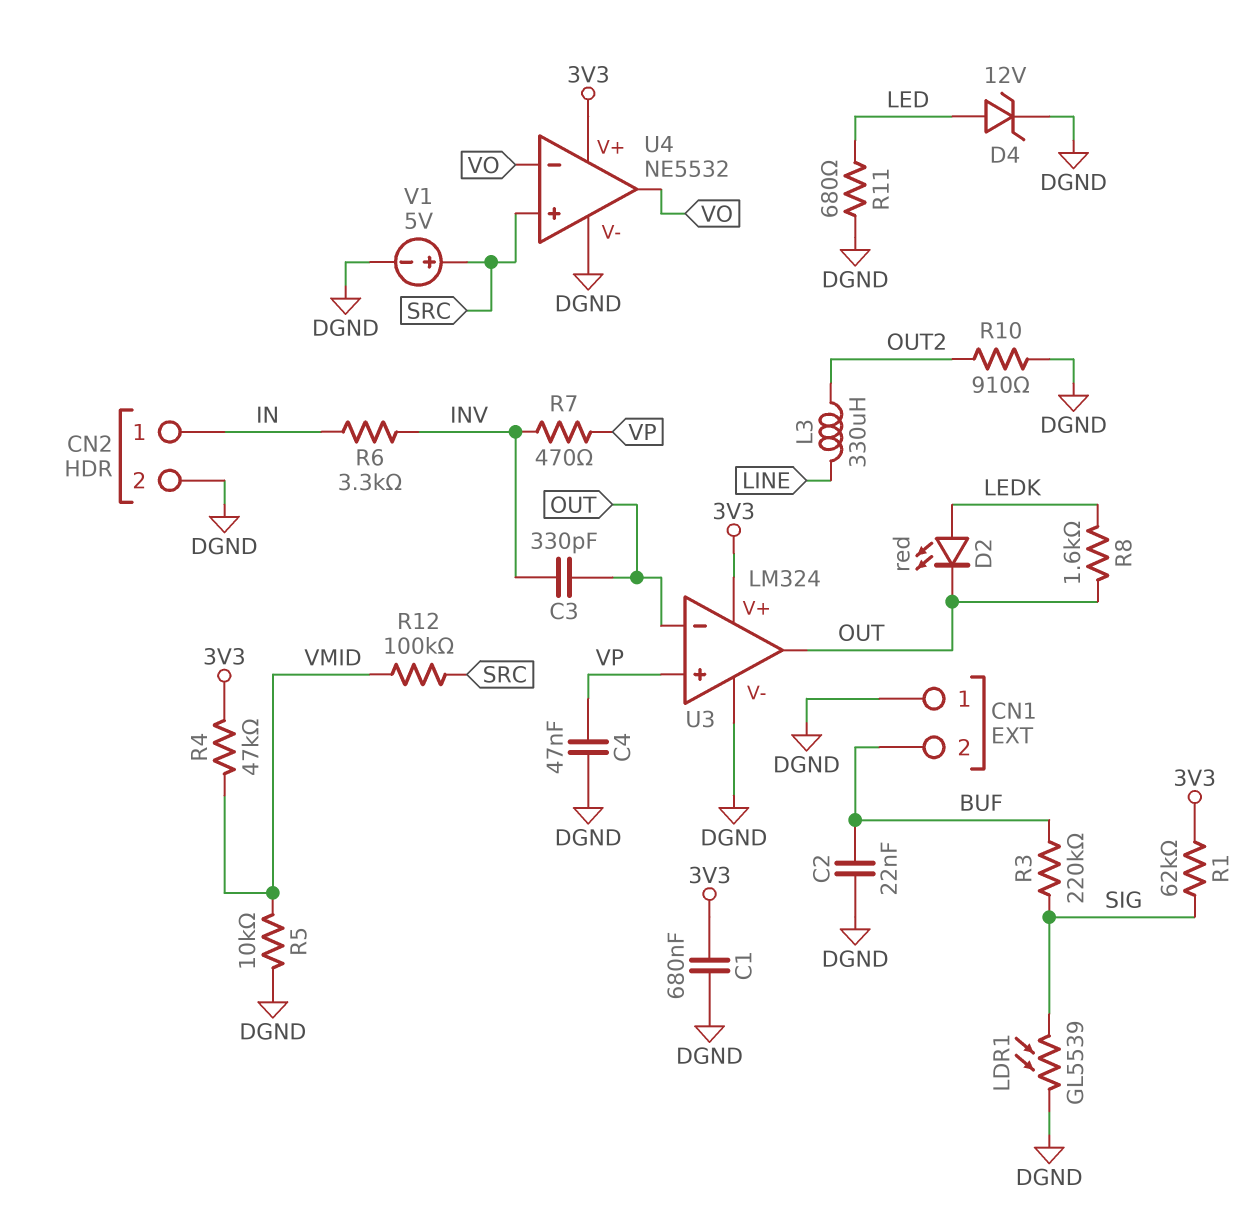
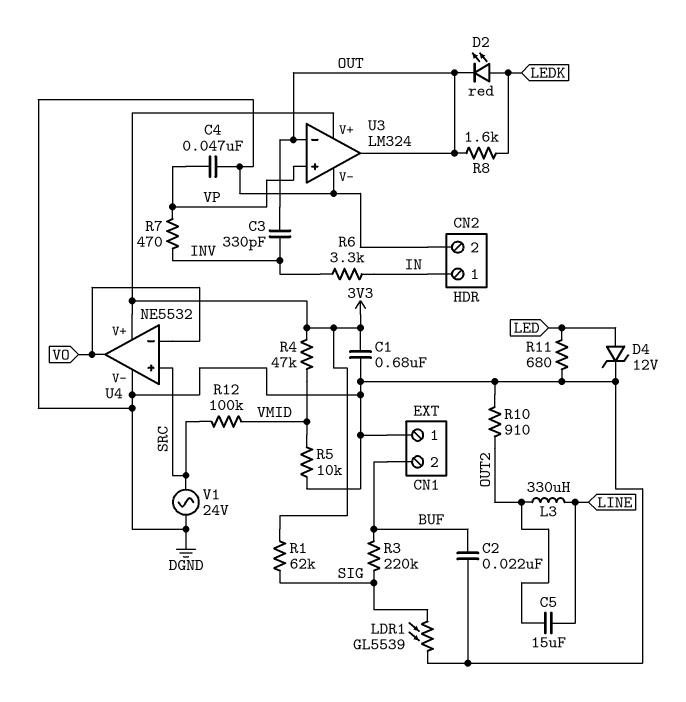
C5: none -> 15uF (LINE, OUT2)
V1: 5V (plus SRC, minus DGND) -> AC 24V (DGND, SRC)

